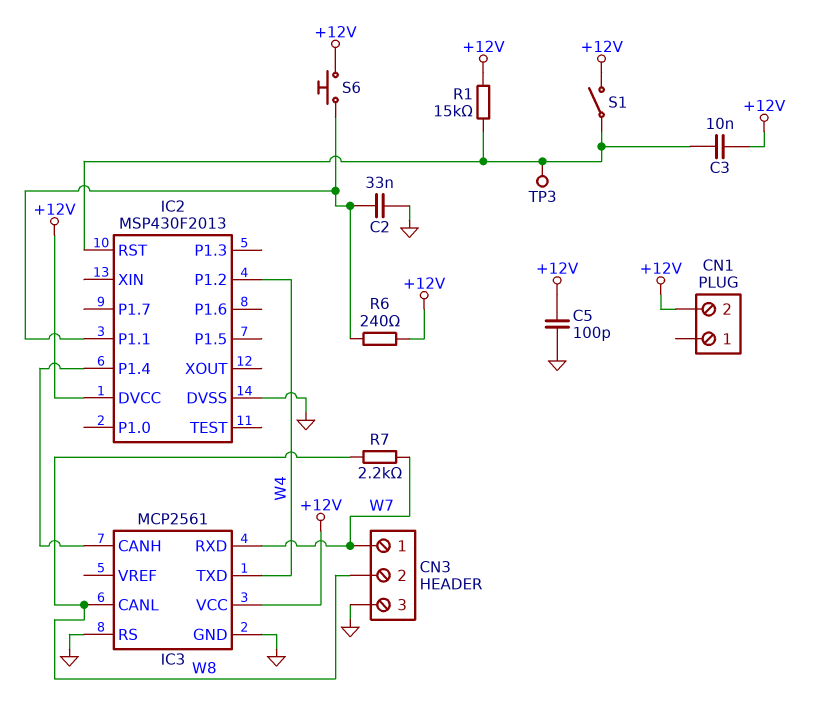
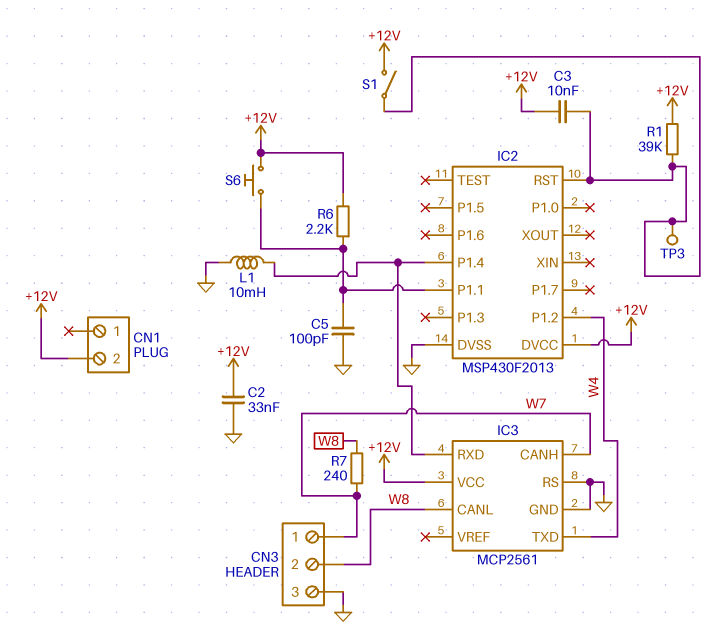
C2: 33nF (GND, IC2/P1.1) -> 33nF (+12V, GND)
C5: 100pF (+12V, GND) -> 100pF (GND, IC2/P1.1)
IC3 pin CANH: IC2/P1.4 -> W7
IC3 pin RXD: W7 -> IC2/P1.4
L1: none -> 10mH (GND, IC2/P1.4)
R1: 15k (+12V, IC2/RST) -> 39k (+12V, IC2/RST)
R6: 240 (+12V, IC2/P1.1) -> 2.2k (+12V, IC2/P1.1)
R7: 2.2k (W7, W8) -> 240 (W7, W8)

